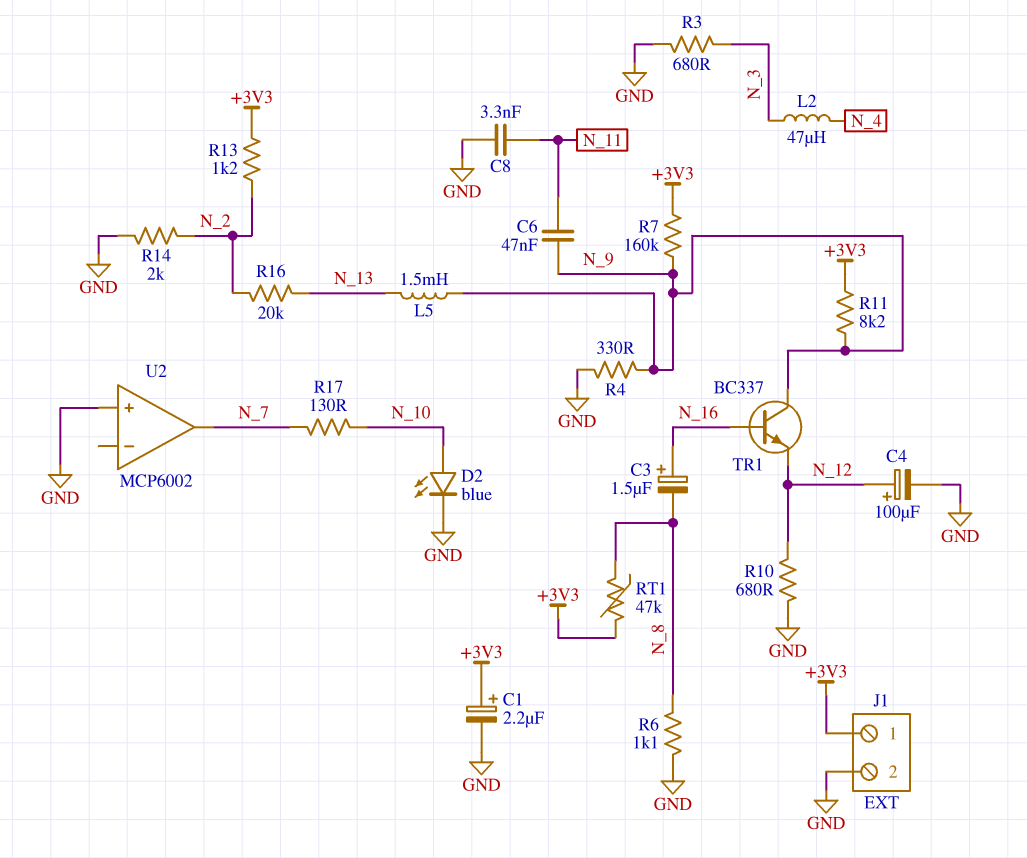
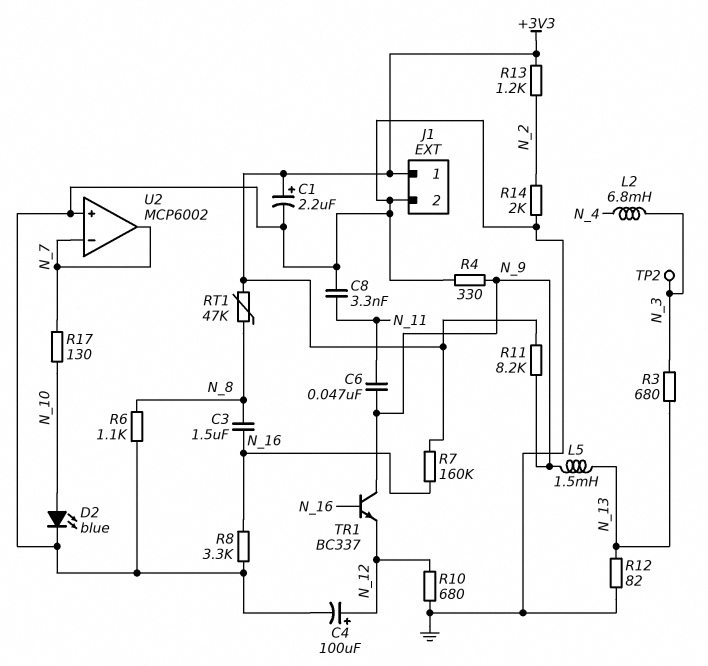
C3: 1.5uF (plus N_16, minus N_8) -> 1.5uF (N_8, N_16)
L2: 47uH (N_3, N_4) -> 6.8mH (N_3, N_4)
R3: 680 (GND, N_3) -> 680 (N_3, N_13)
R7: 160k (+3V3, N_9) -> 160k (+3V3, N_16)
R8: none -> 3.3k (GND, N_16)
R12: none -> 82 (GND, N_13)
R16: 20k (N_2, N_13) -> none
TP2: none -> test point (N_3)
U2 pin in-: none -> N_7

